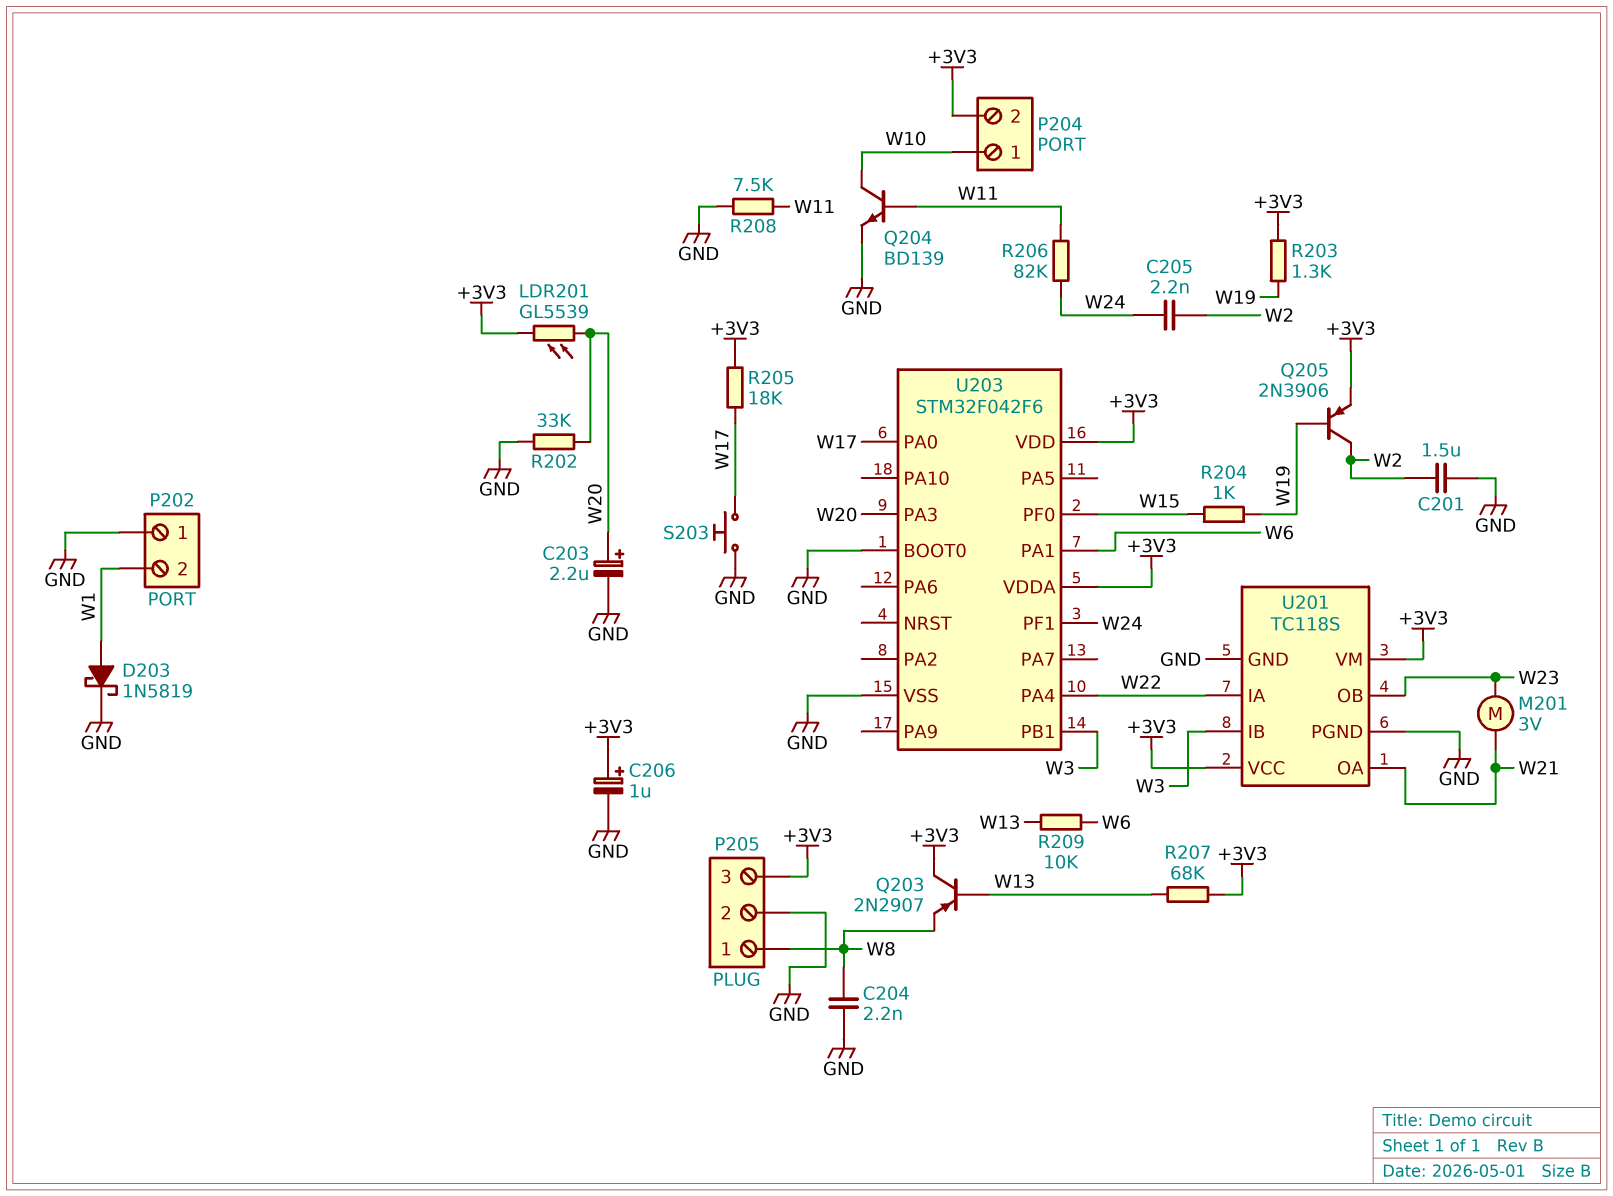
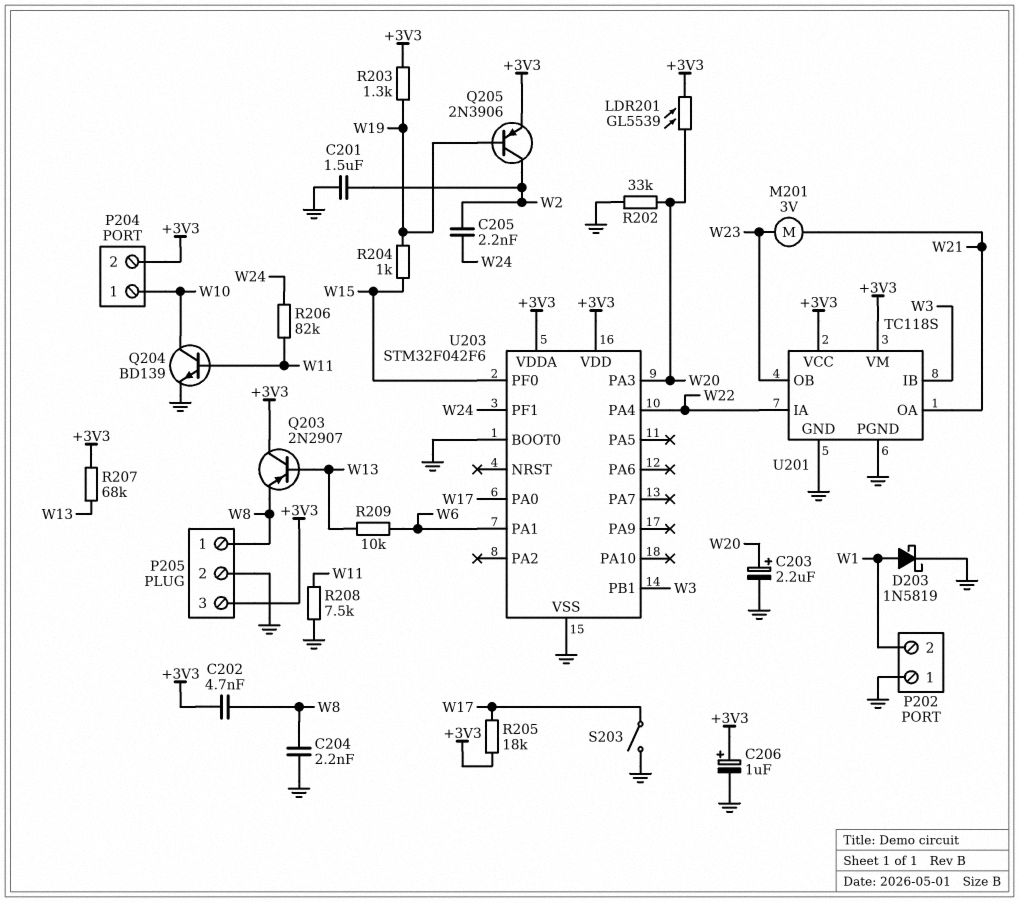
C202: none -> 4.7nF (+3V3, W8)
S203: button (GND, W17) -> switch (GND, W17)

